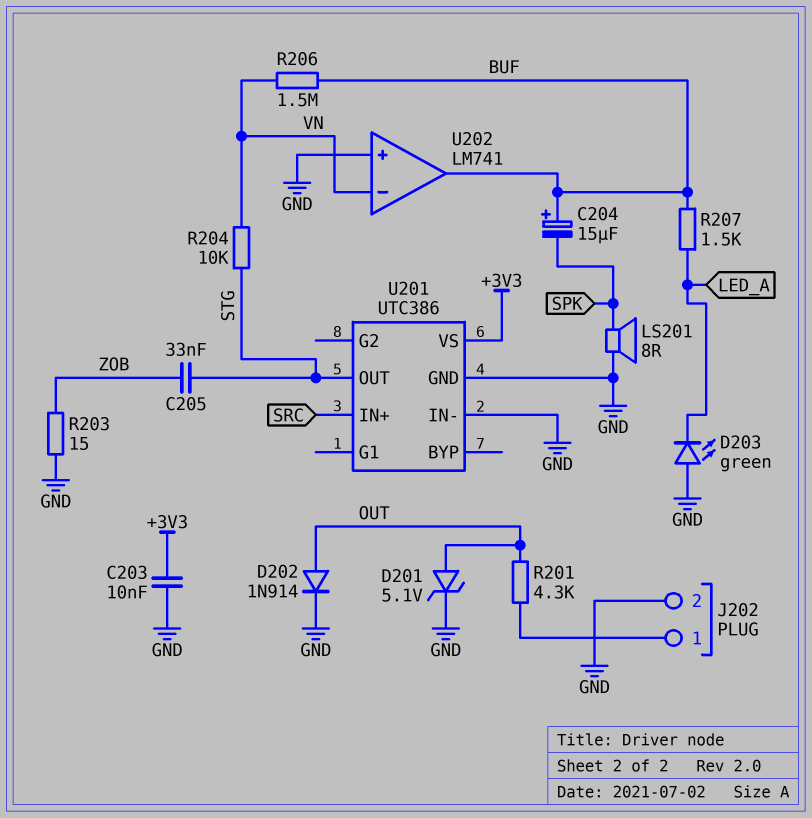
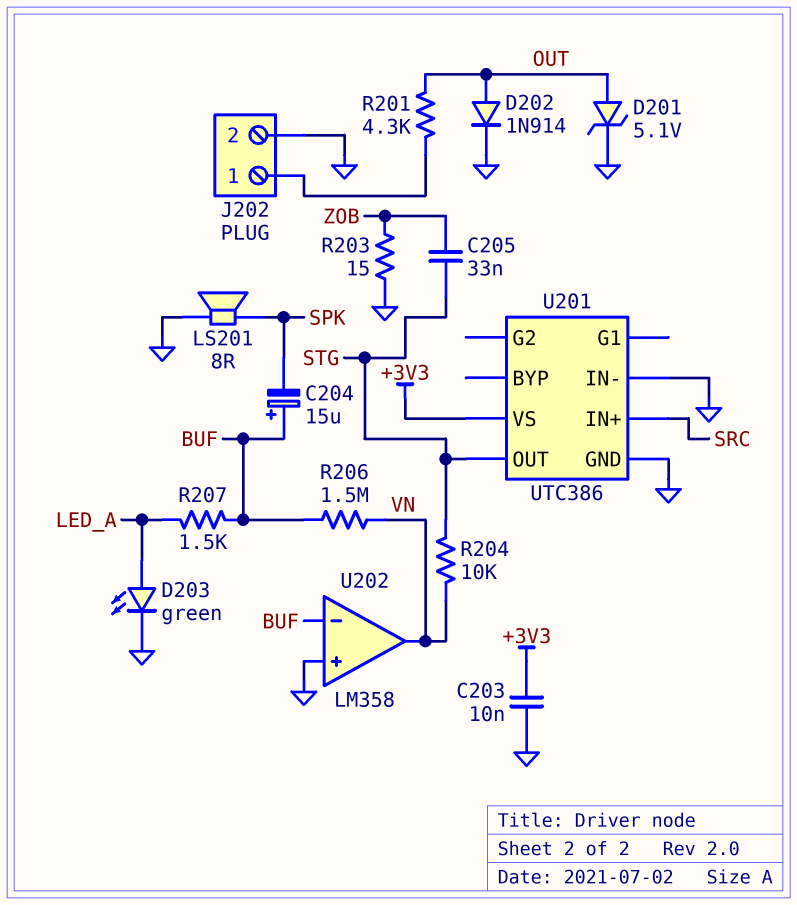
D203: LED green (A GND, K LED_A) -> LED green (A LED_A, K GND)
U202: LM741 -> LM358
U202 pin in-: VN -> BUF
U202 pin out: BUF -> VN

